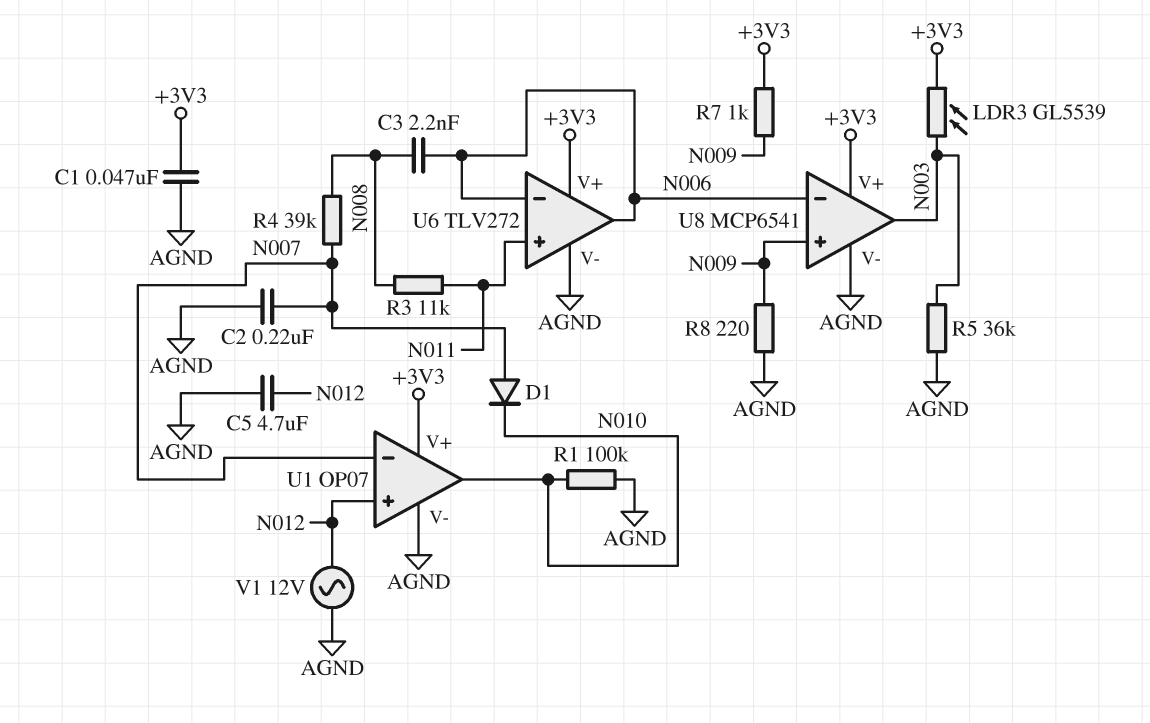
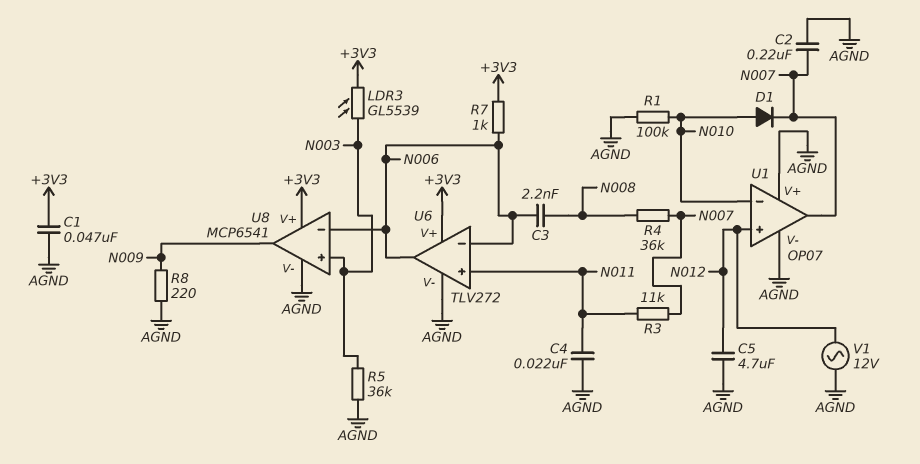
C4: none -> 22nF (AGND, N011)
D1: diode (A N007, K N010) -> diode (A N010, K N007)
R3: 11k (N008, N011) -> 11k (N007, N011)
R4: 39k (N007, N008) -> 36k (N007, N008)
R7: 1k (+3V3, N009) -> 1k (+3V3, N006)
U1 pin V+: +3V3 -> AGND
U1 pin in-: N007 -> N010
U1 pin out: N010 -> N007
U8 pin in+: N009 -> N003
U8 pin out: N003 -> N009

